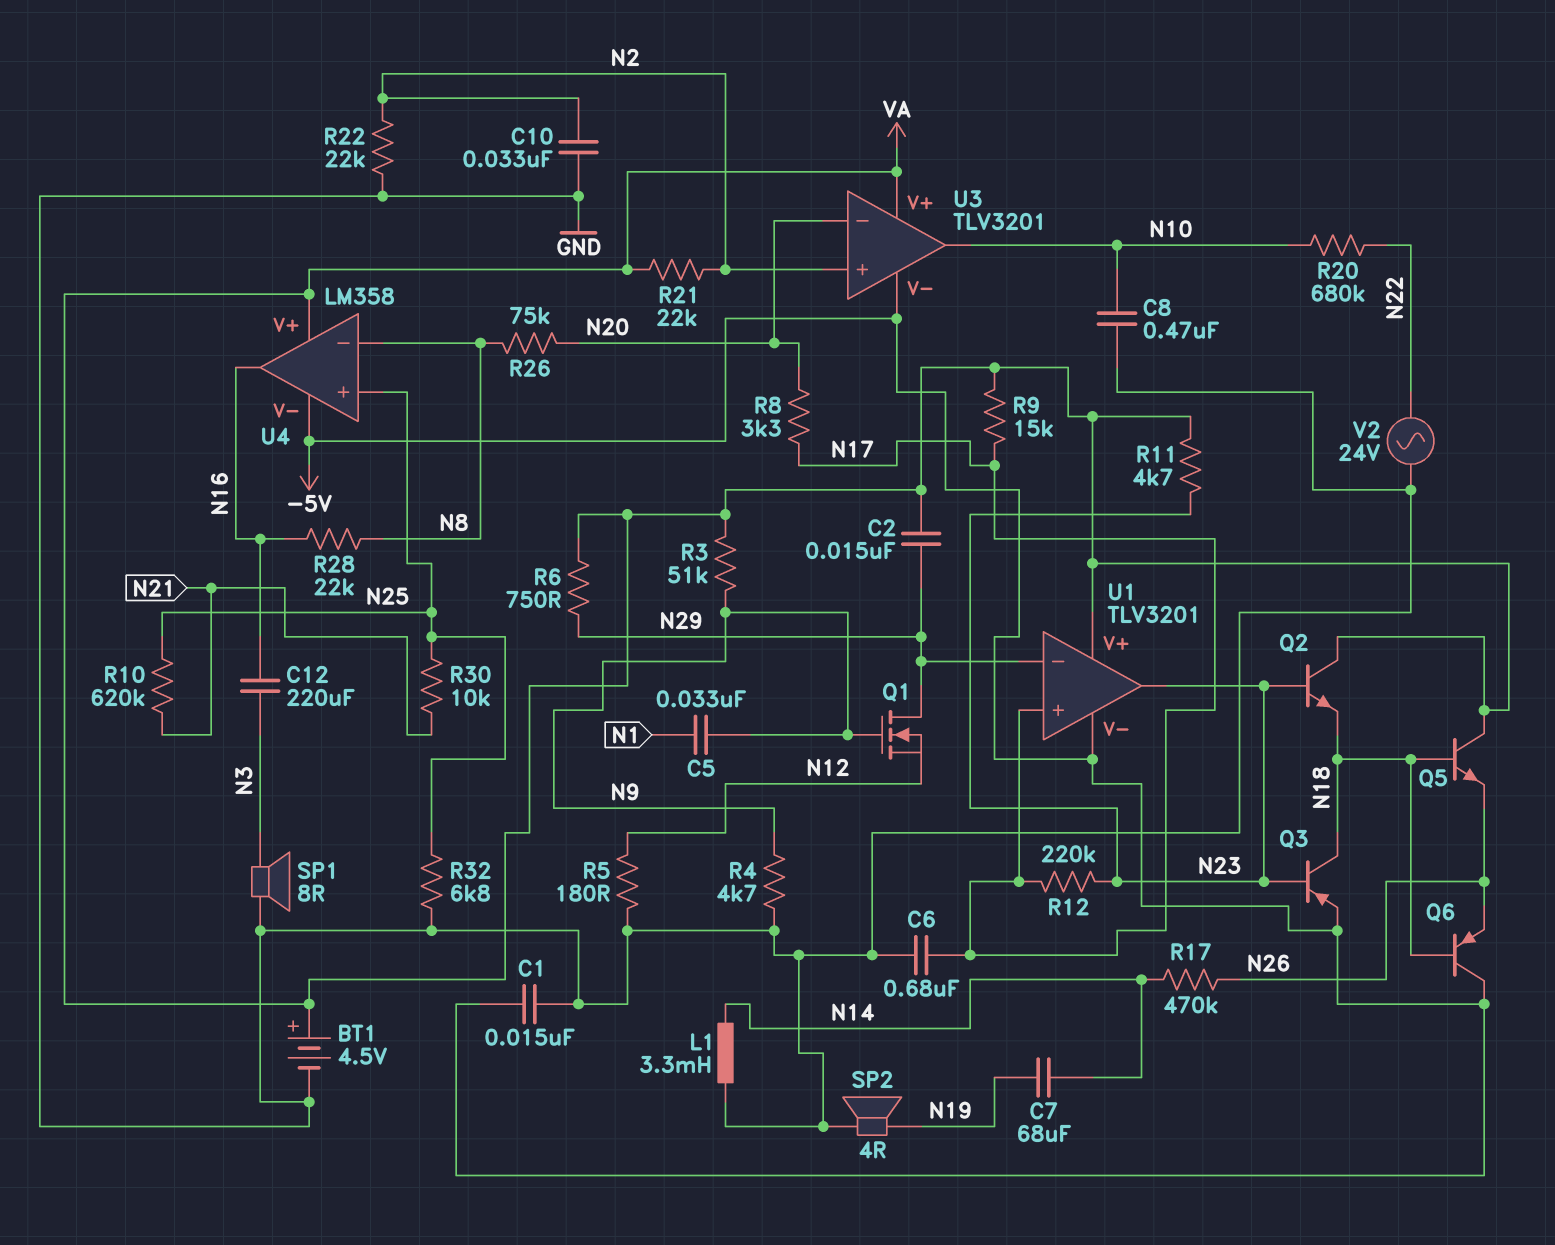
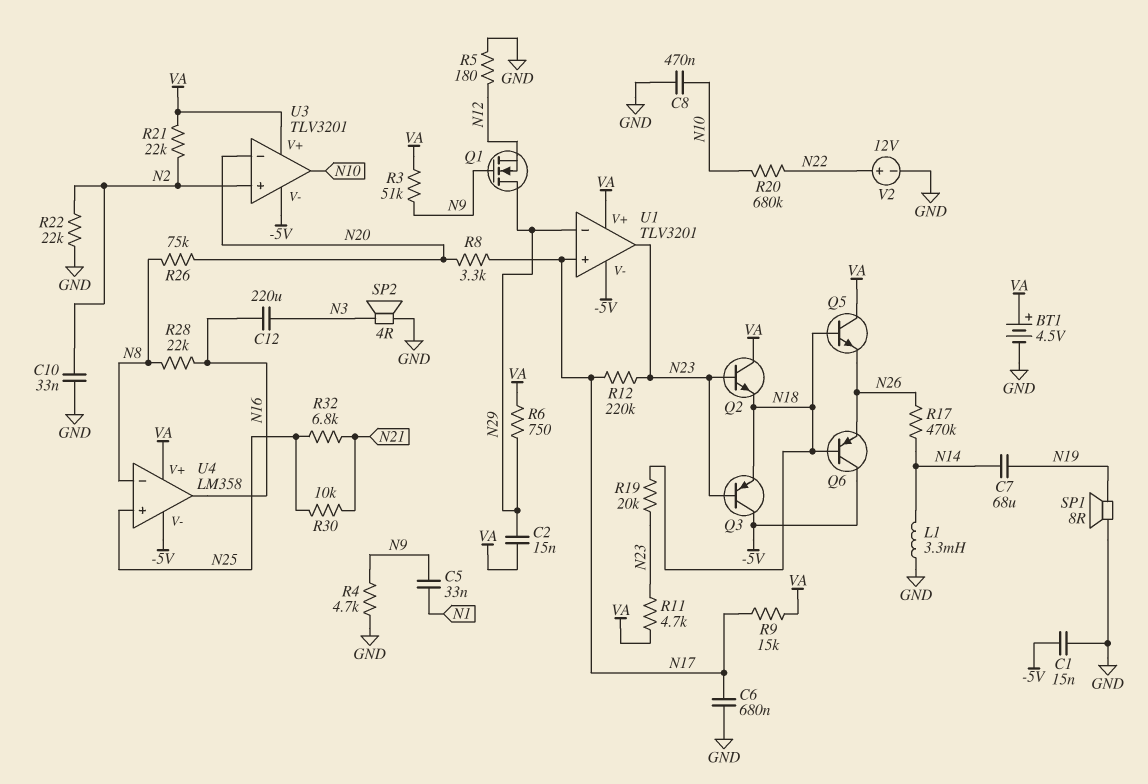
Q3: PNP (B N23, C N18, E -5V) -> PNP (B N23, C -5V, E N18)
R10: 620k (N21, N25) -> none
R19: none -> 20k (N18, N23)
R32: 6.8k (GND, N25) -> 6.8k (N21, N25)
SP1: speaker 8R (GND, N3) -> speaker 8R (GND, N19)
SP2: speaker 4R (GND, N19) -> speaker 4R (GND, N3)
V2: AC 24V (GND, N22) -> 12V (plus N22, minus GND)

